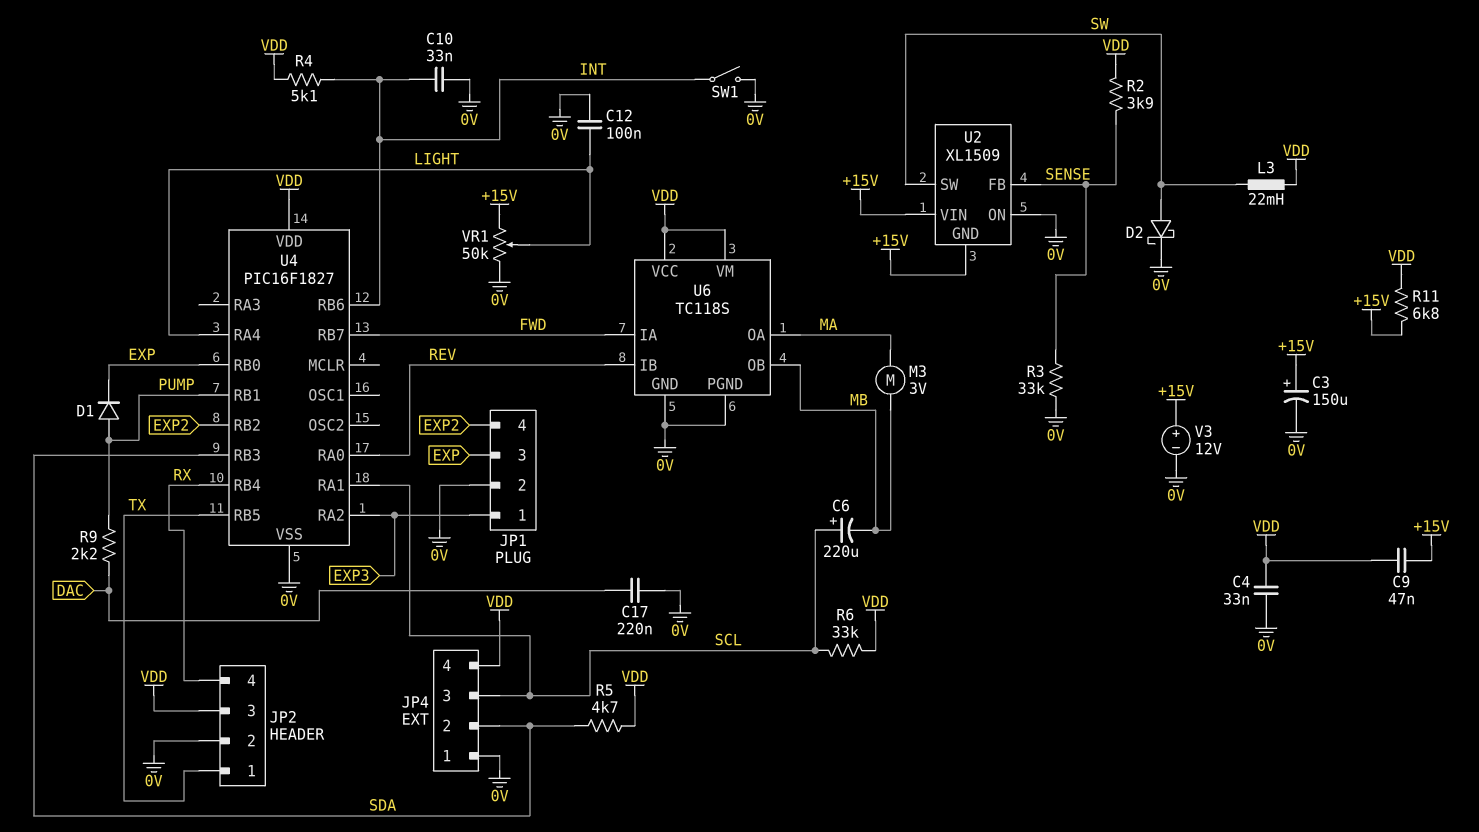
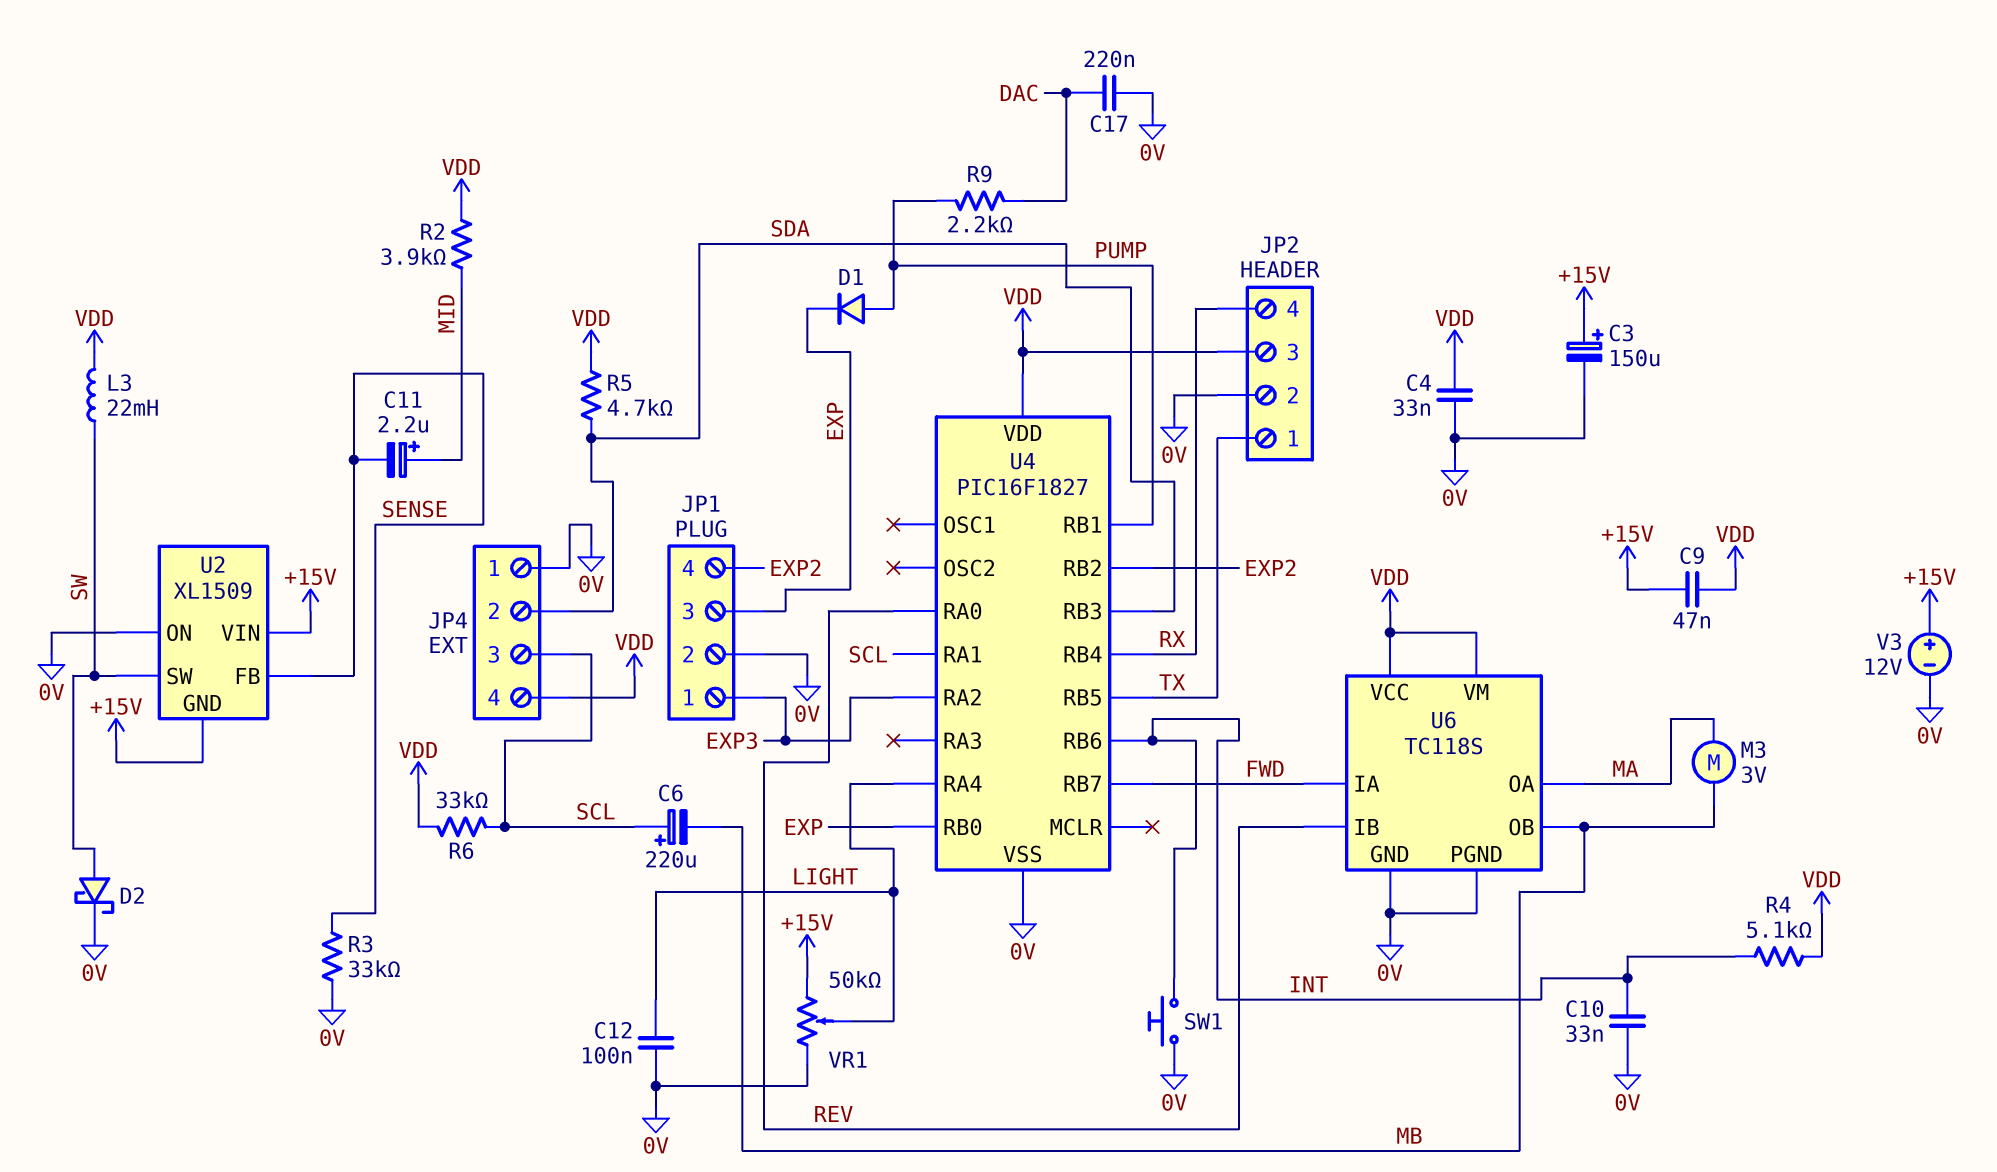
C11: none -> 2.2uF (plus MID, minus SENSE)
R2: 3.9k (SENSE, VDD) -> 3.9k (MID, VDD)
R11: 6.8k (+15V, VDD) -> none
SW1: switch (0V, INT) -> button (0V, INT)

